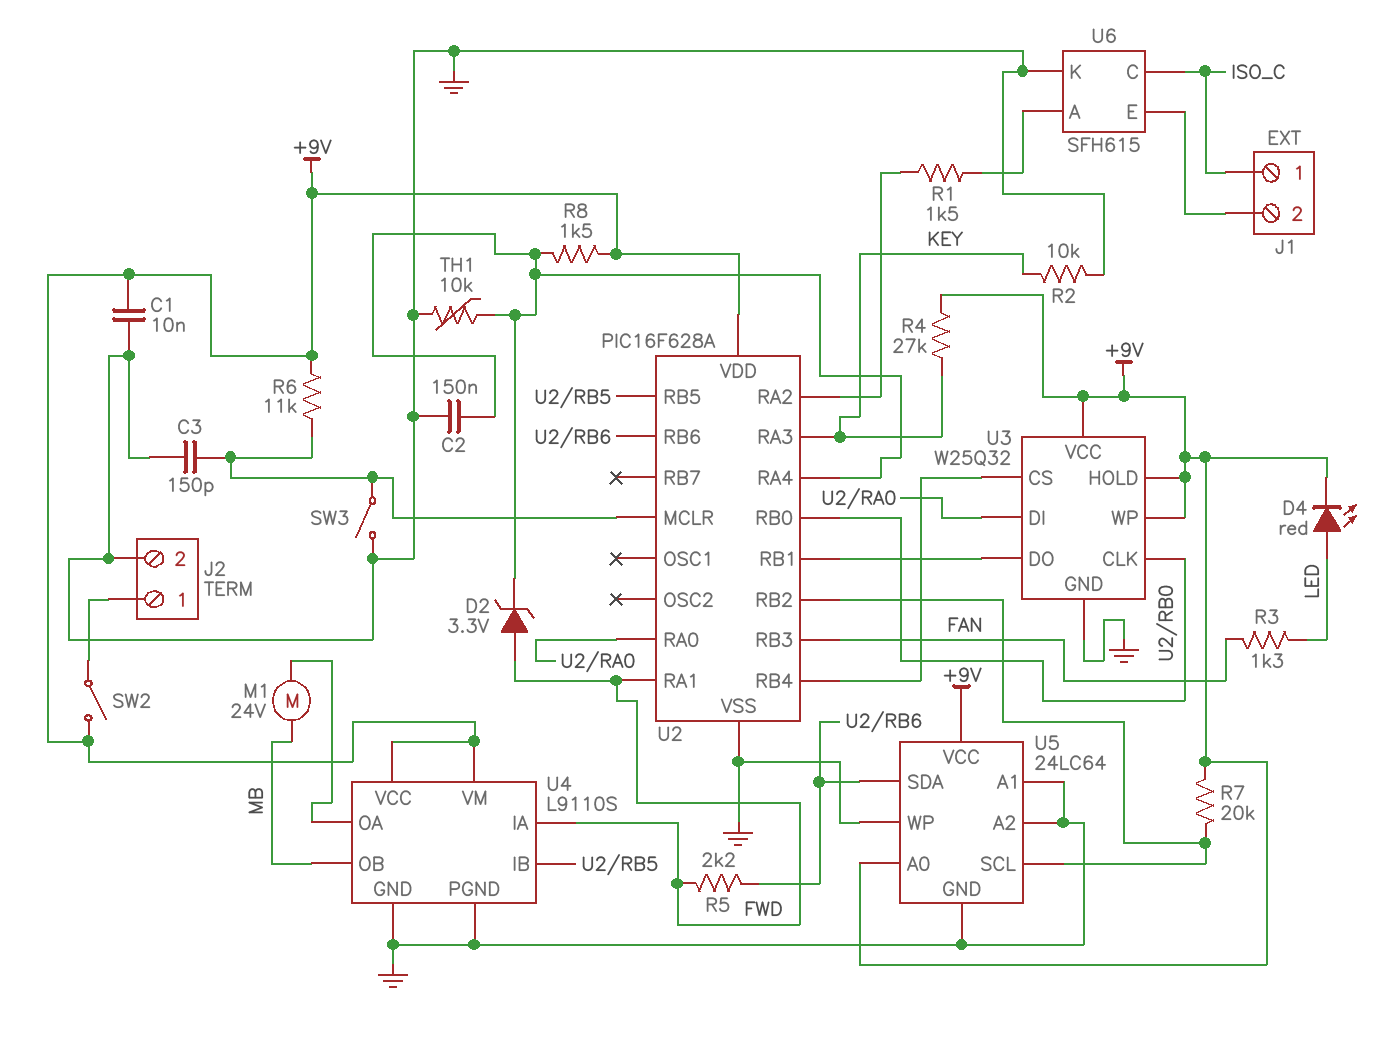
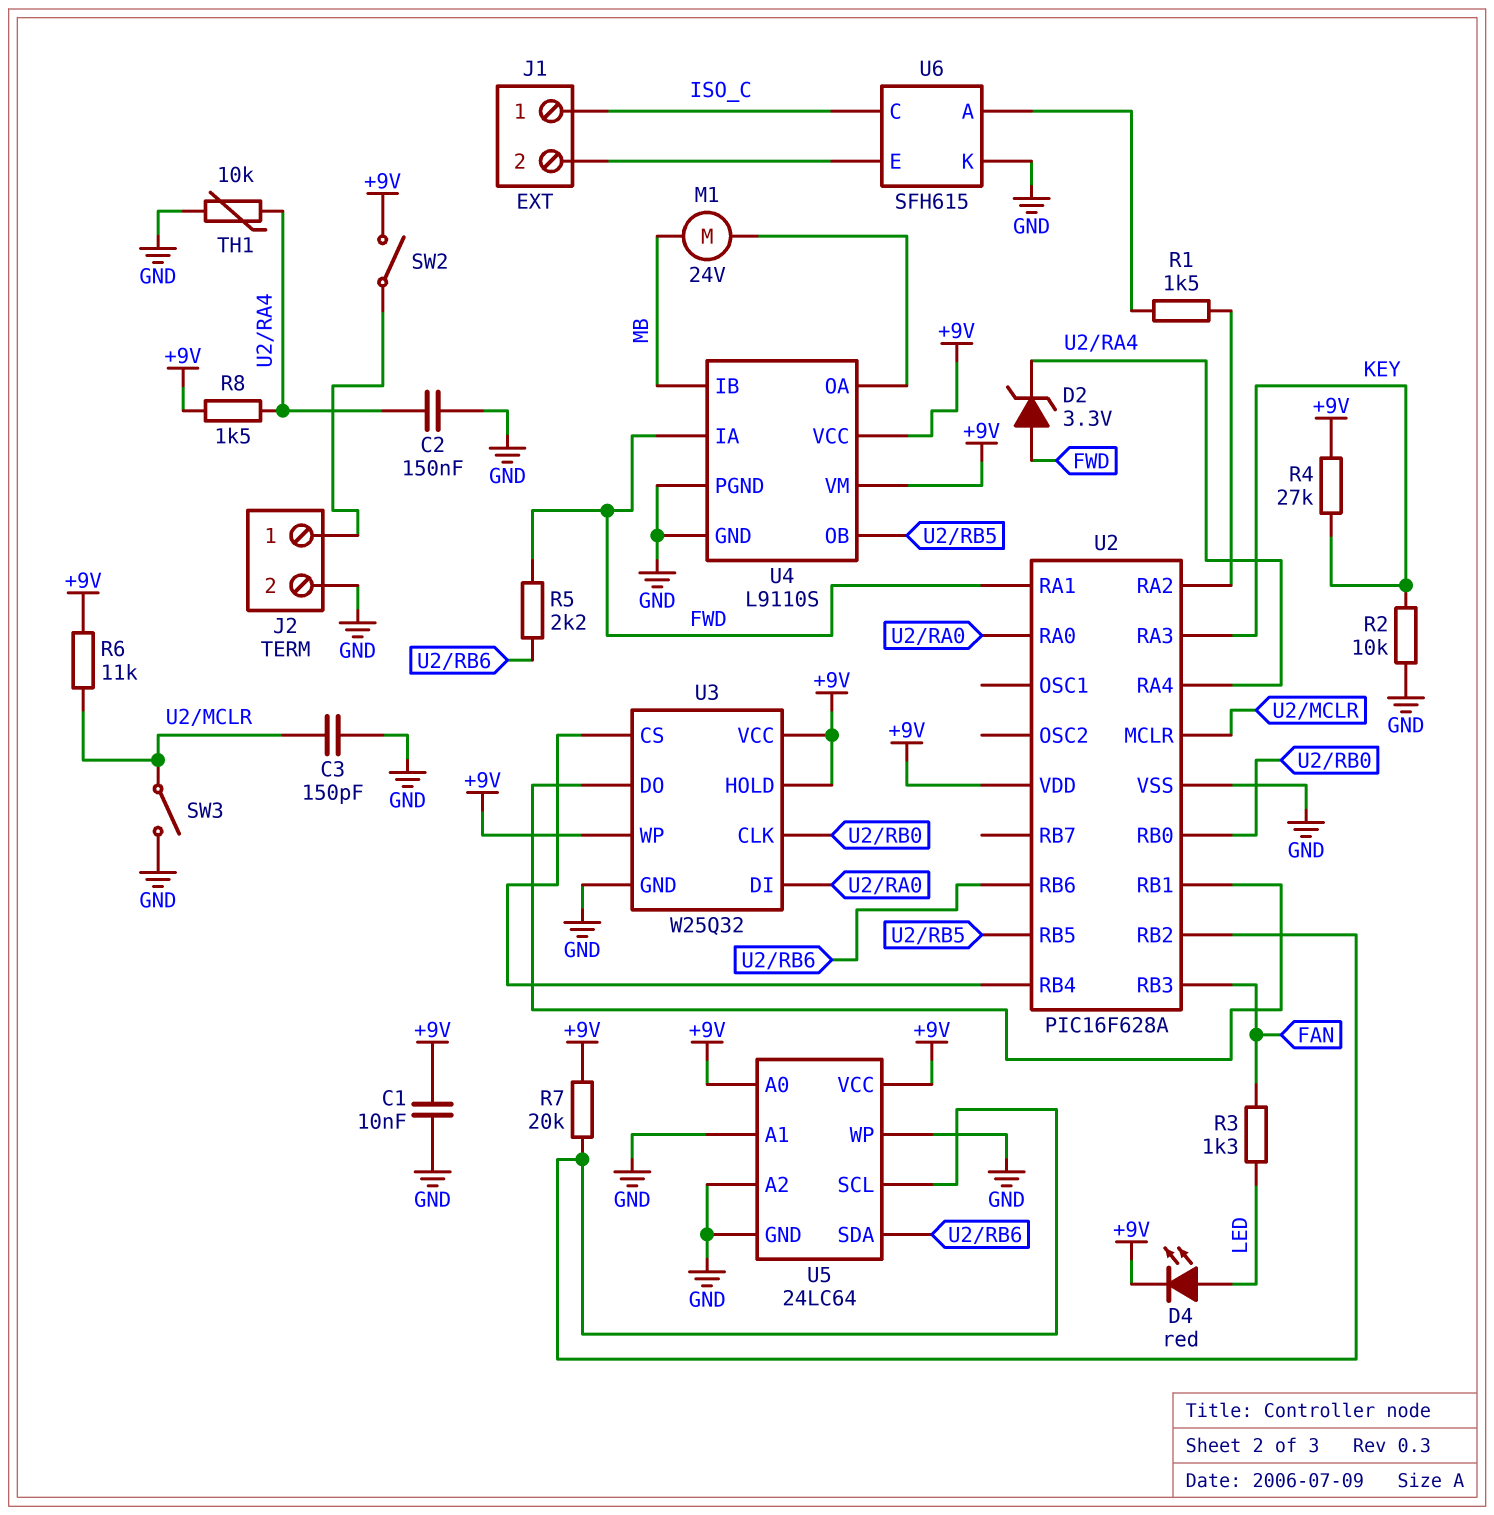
U4 pin IB: U2/RB5 -> MB
U4 pin OB: MB -> U2/RB5

